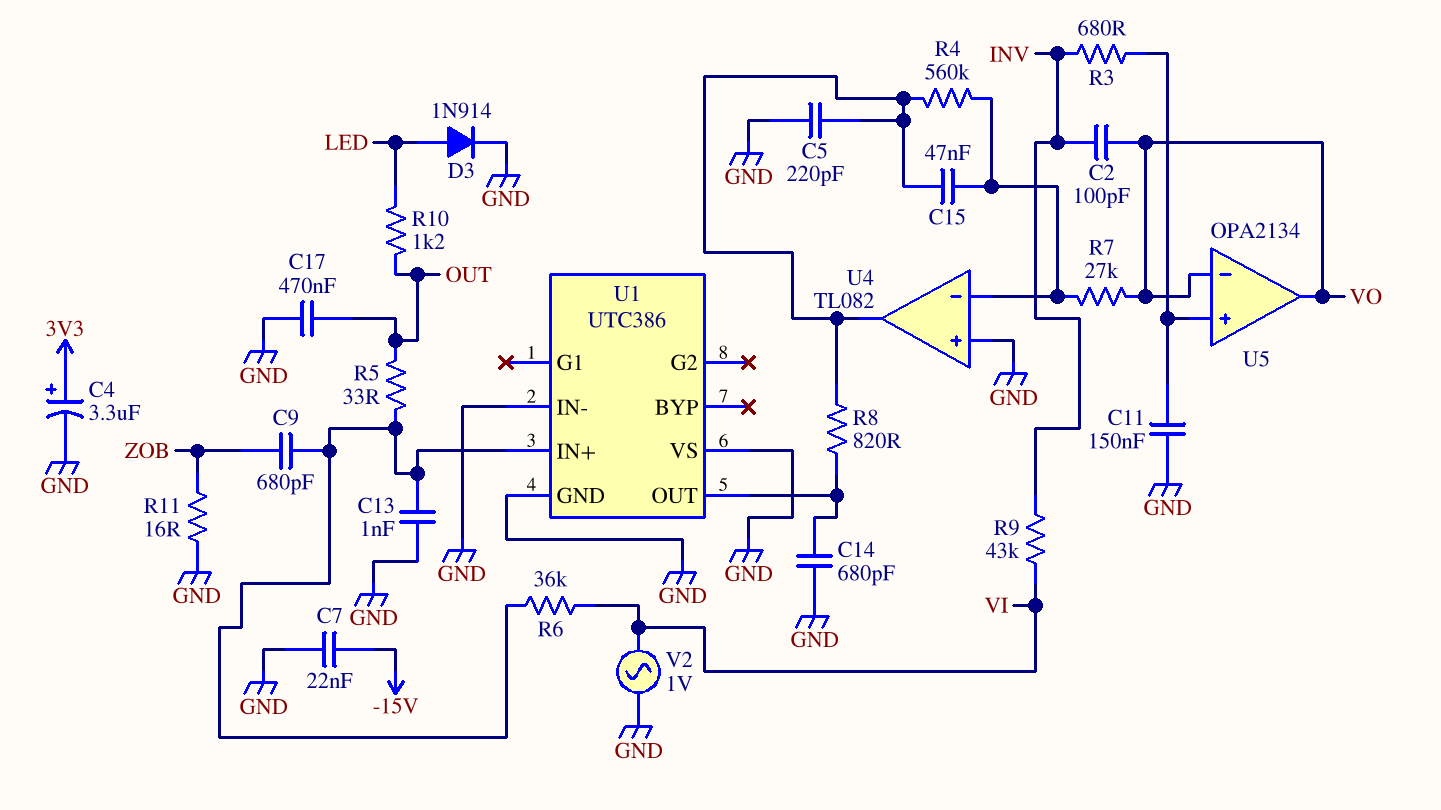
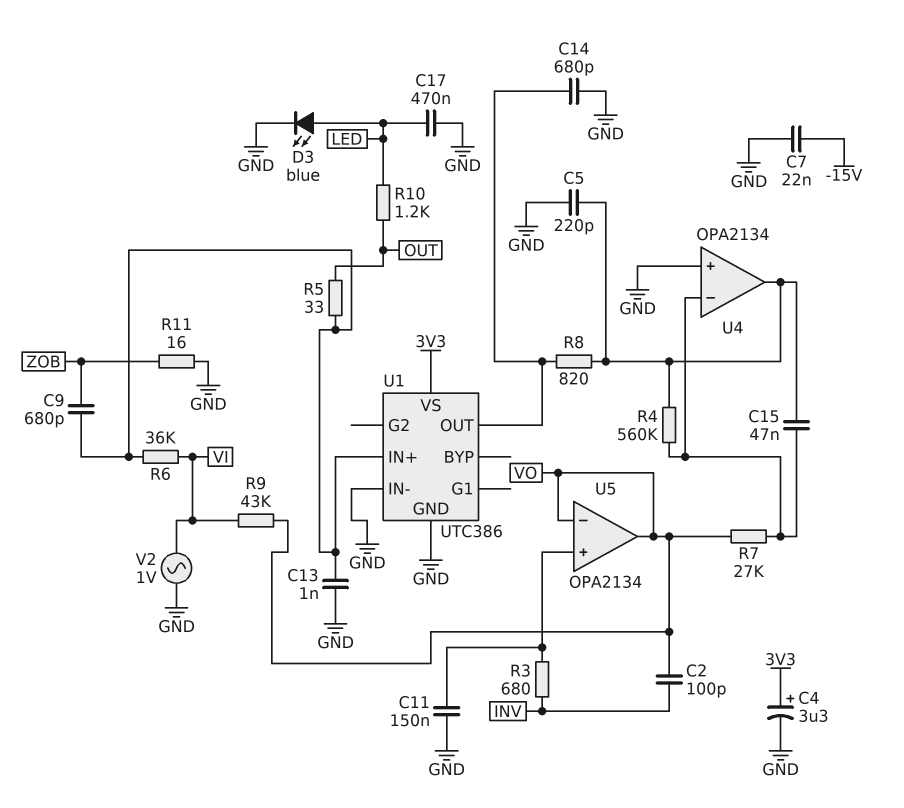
C17: 470nF (GND, OUT) -> 470nF (GND, LED)
D3: diode 1N914 (A LED, K GND) -> LED blue (A LED, K GND)
R9: 43k (INV, VI) -> 43k (VI, VO)
U1 pin VS: GND -> 3V3
U4: TL082 -> OPA2134

